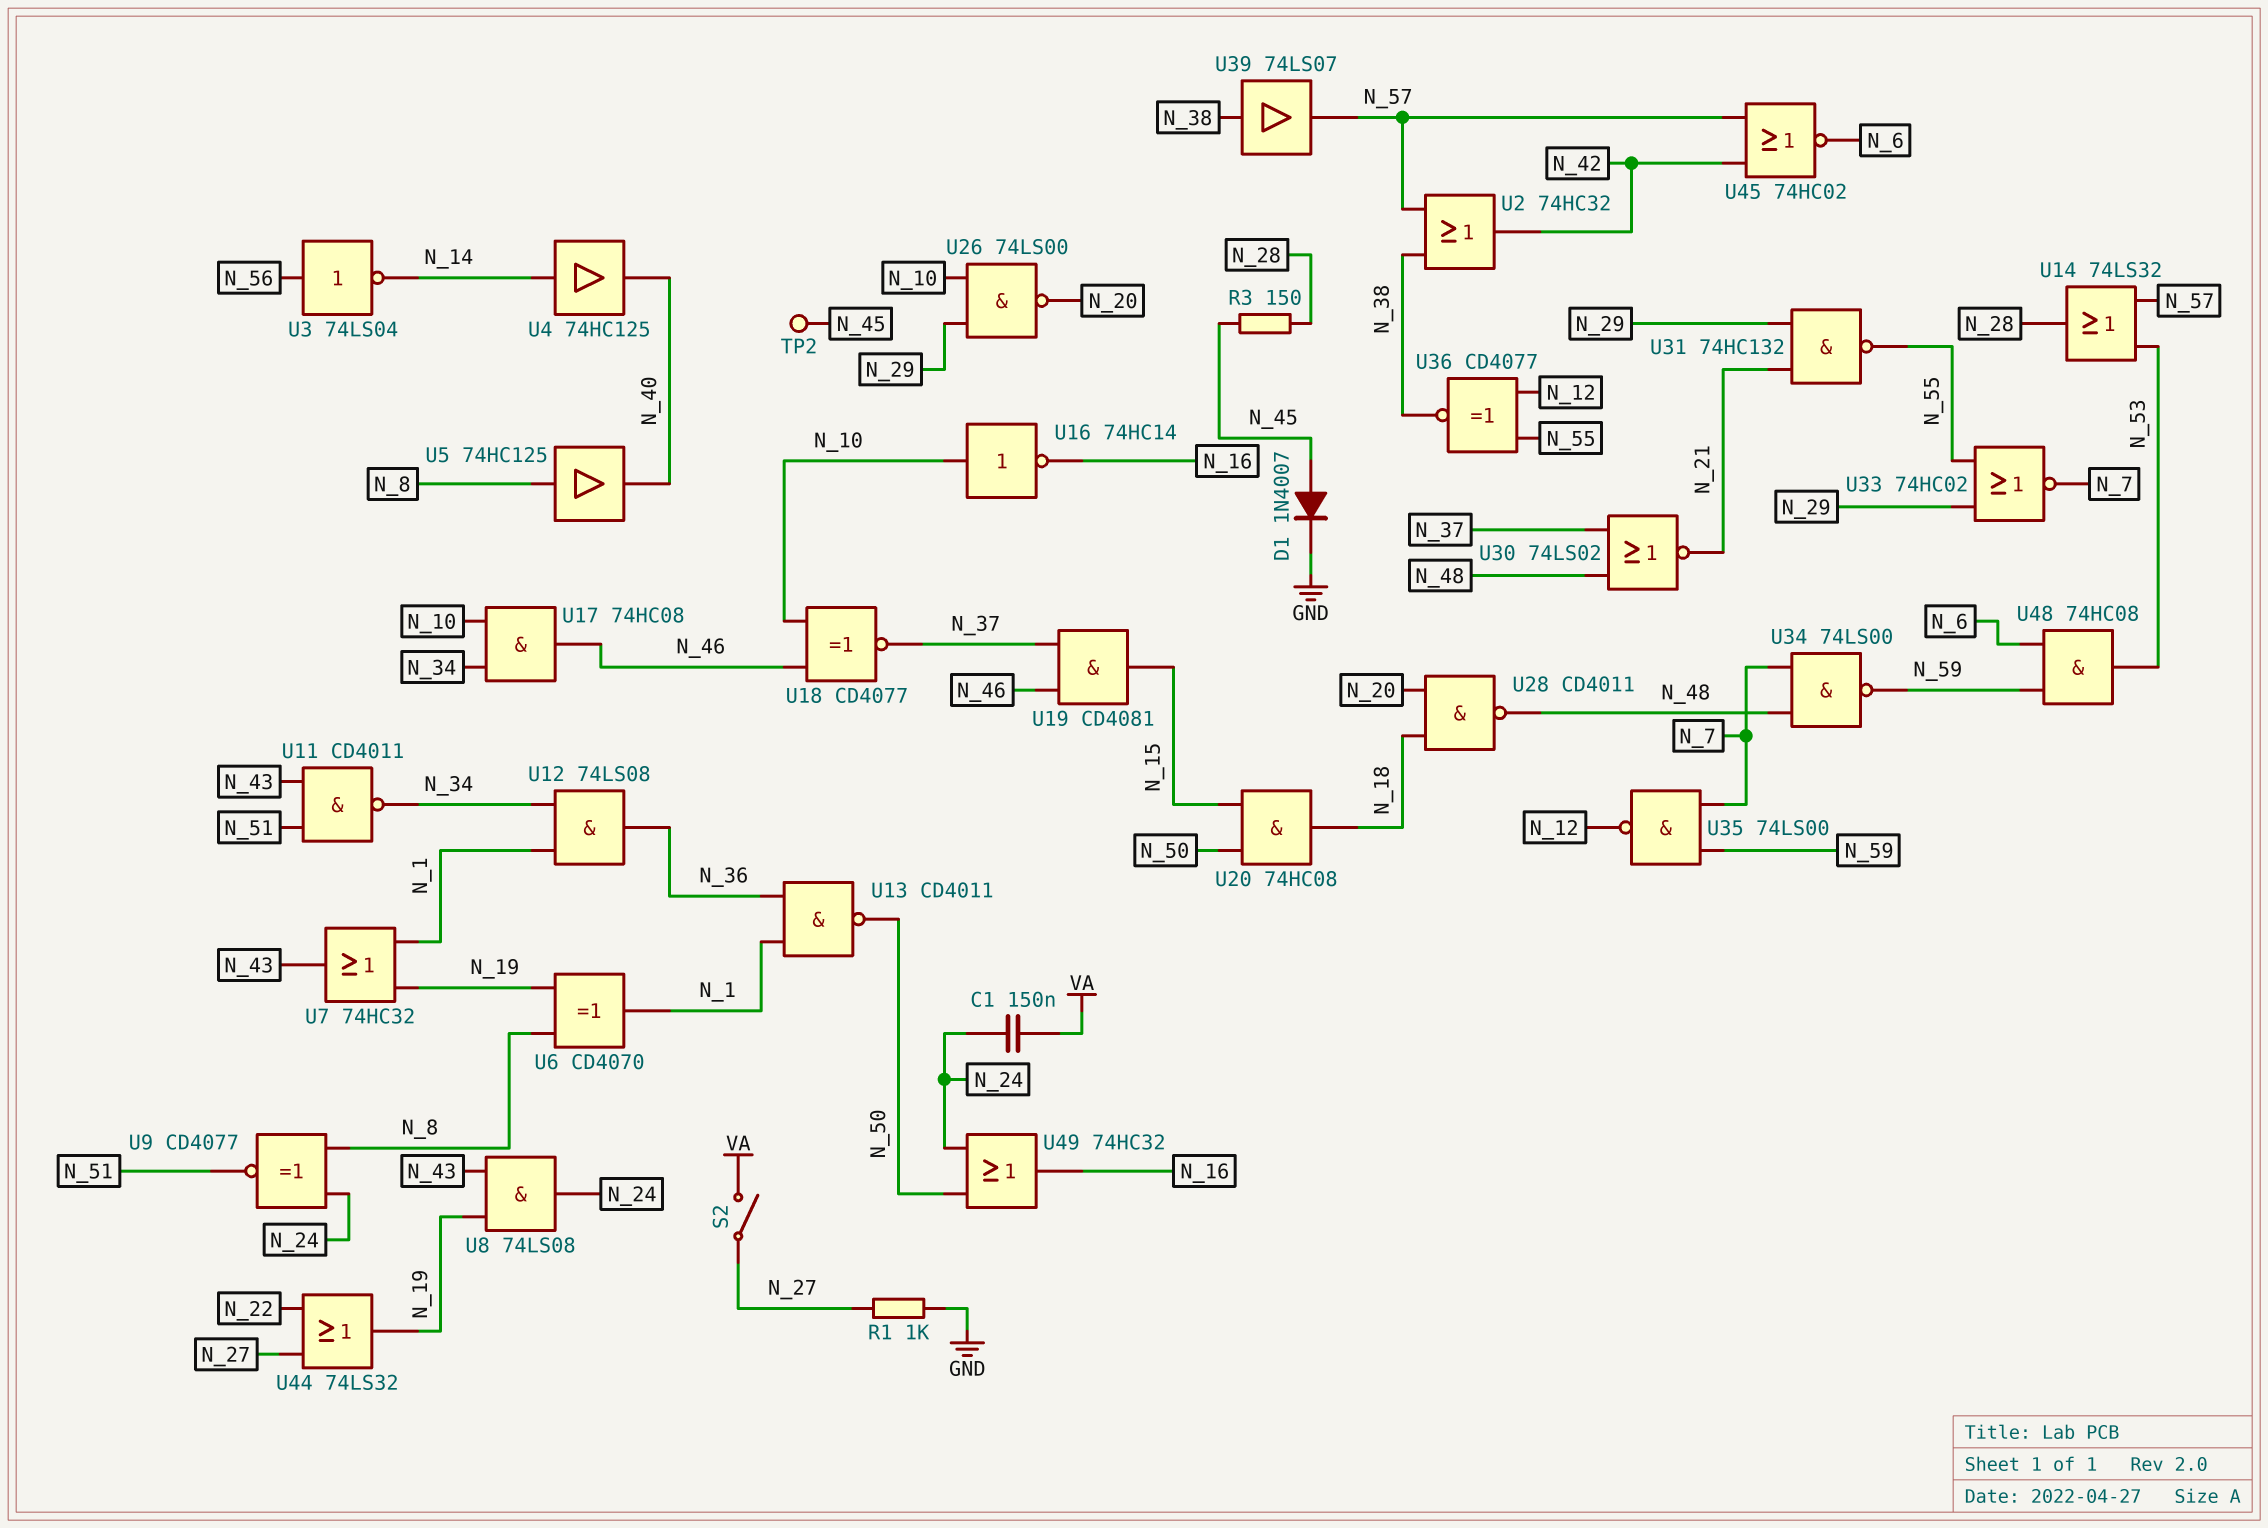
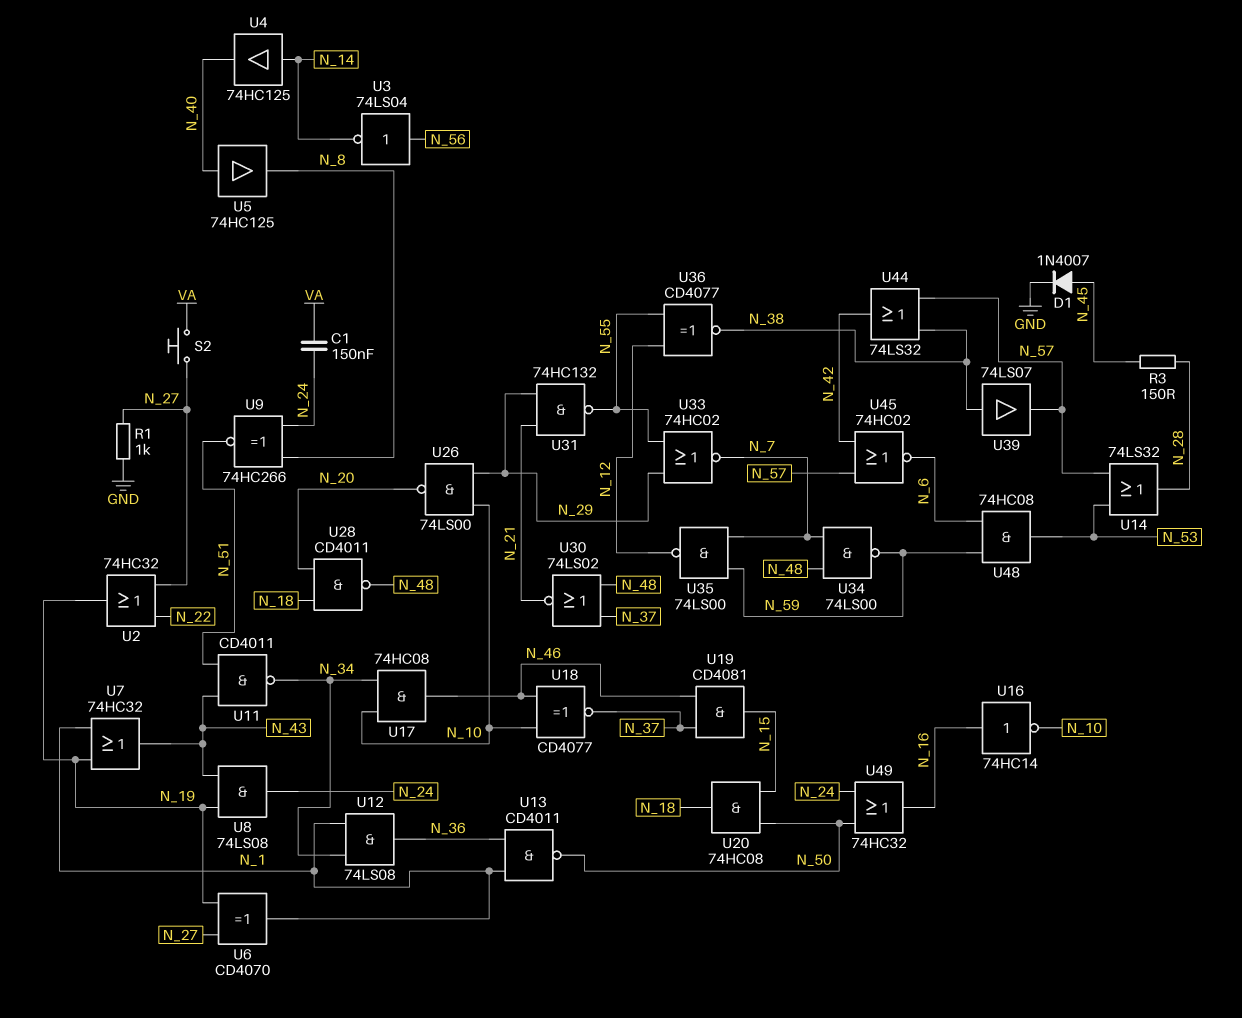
S2: switch (N_27, VA) -> button (N_27, VA)
TP2: test point (N_45) -> none
U2: OR 74HC32 (in N_38, in N_57, out N_42) -> OR 74HC32 (in N_22, in N_27, out N_19)
U5: buffer 74HC125 (in N_8, out N_40) -> buffer 74HC125 (in N_40, out N_8)
U6: XOR CD4070 (in N_8, in N_19, out N_1) -> XOR CD4070 (in N_19, in N_27, out N_1)
U9: XNOR CD4077 (in N_8, in N_24, out N_51) -> XNOR 74HC266 (in N_8, in N_24, out N_51)
U16: NOT 74HC14 (in N_10, out N_16) -> NOT 74HC14 (in N_16, out N_10)
U44: OR 74LS32 (in N_22, in N_27, out N_19) -> OR 74LS32 (in N_38, in N_57, out N_42)

